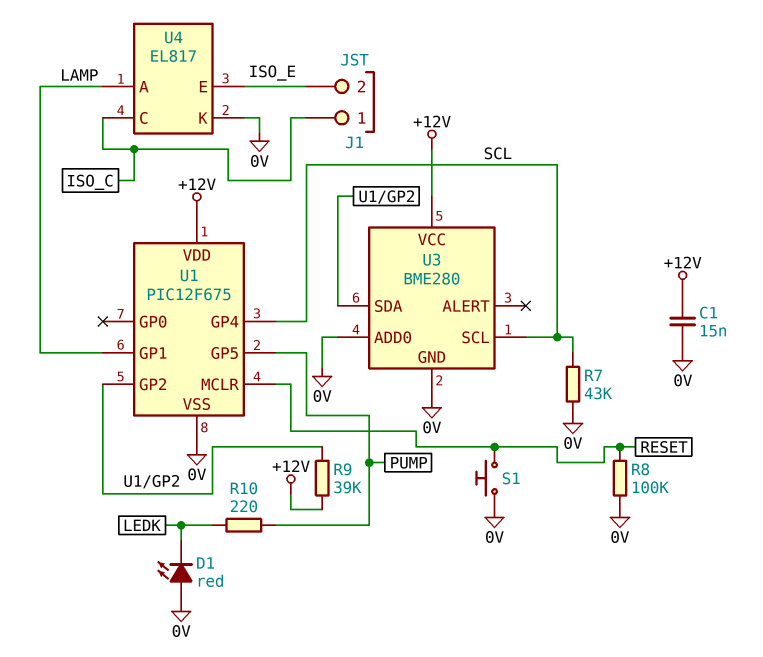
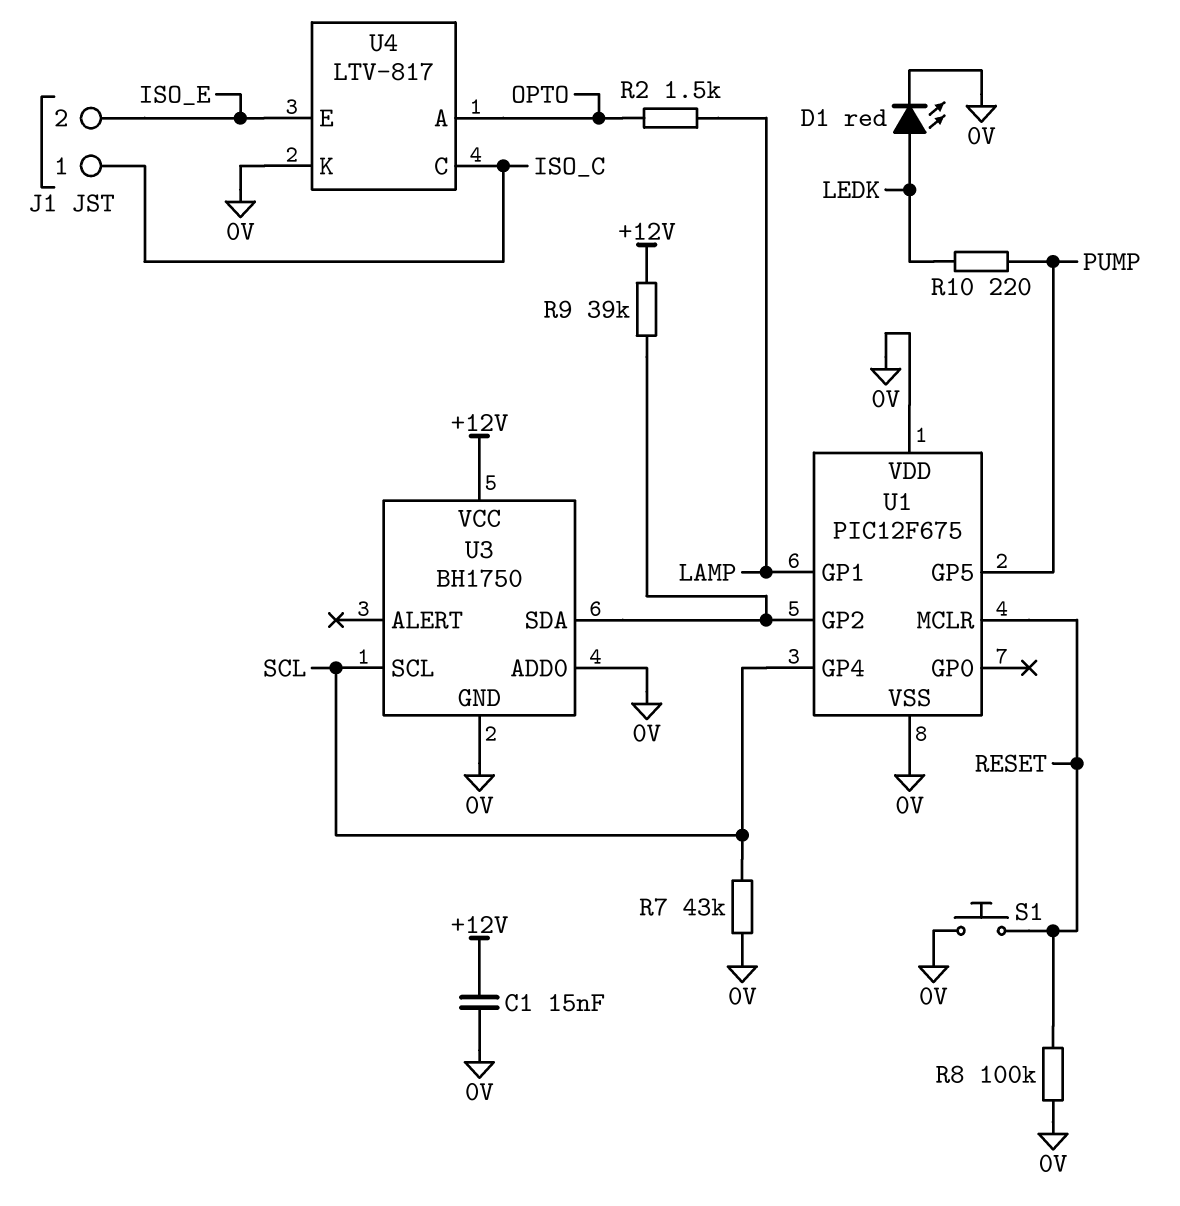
D1: LED red (A 0V, K LEDK) -> LED red (A LEDK, K 0V)
R2: none -> 1.5k (LAMP, OPTO)
U1 pin VDD: +12V -> 0V
U3: BME280 -> BH1750
U4: EL817 -> LTV-817
U4 pin A: LAMP -> OPTO

